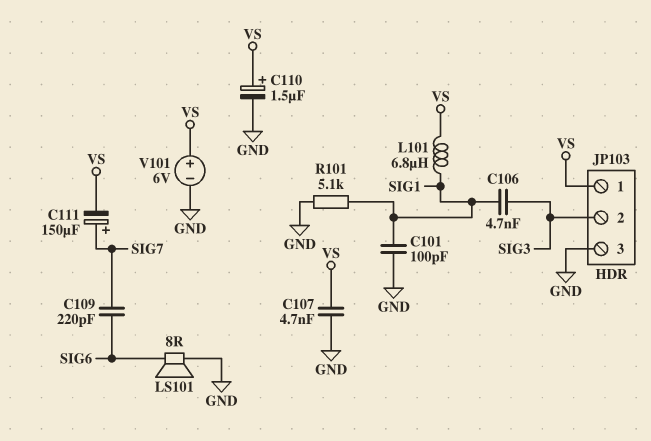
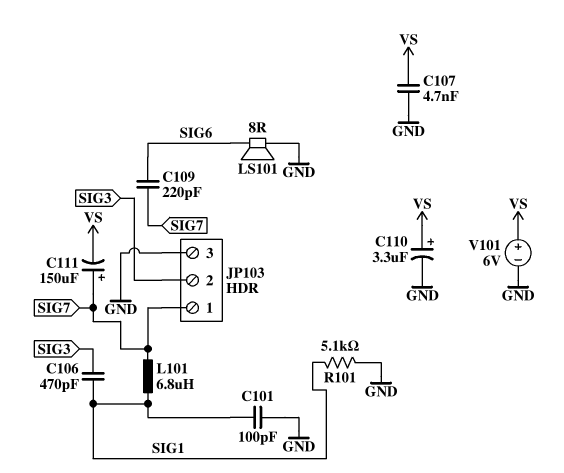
C106: 4.7nF (SIG1, SIG3) -> 470pF (SIG1, SIG3)
C110: 1.5uF (plus VS, minus GND) -> 3.3uF (plus VS, minus GND)
JP103 pin 1: VS -> SIG7
L101: 6.8uH (SIG1, VS) -> 6.8uH (SIG1, SIG7)

